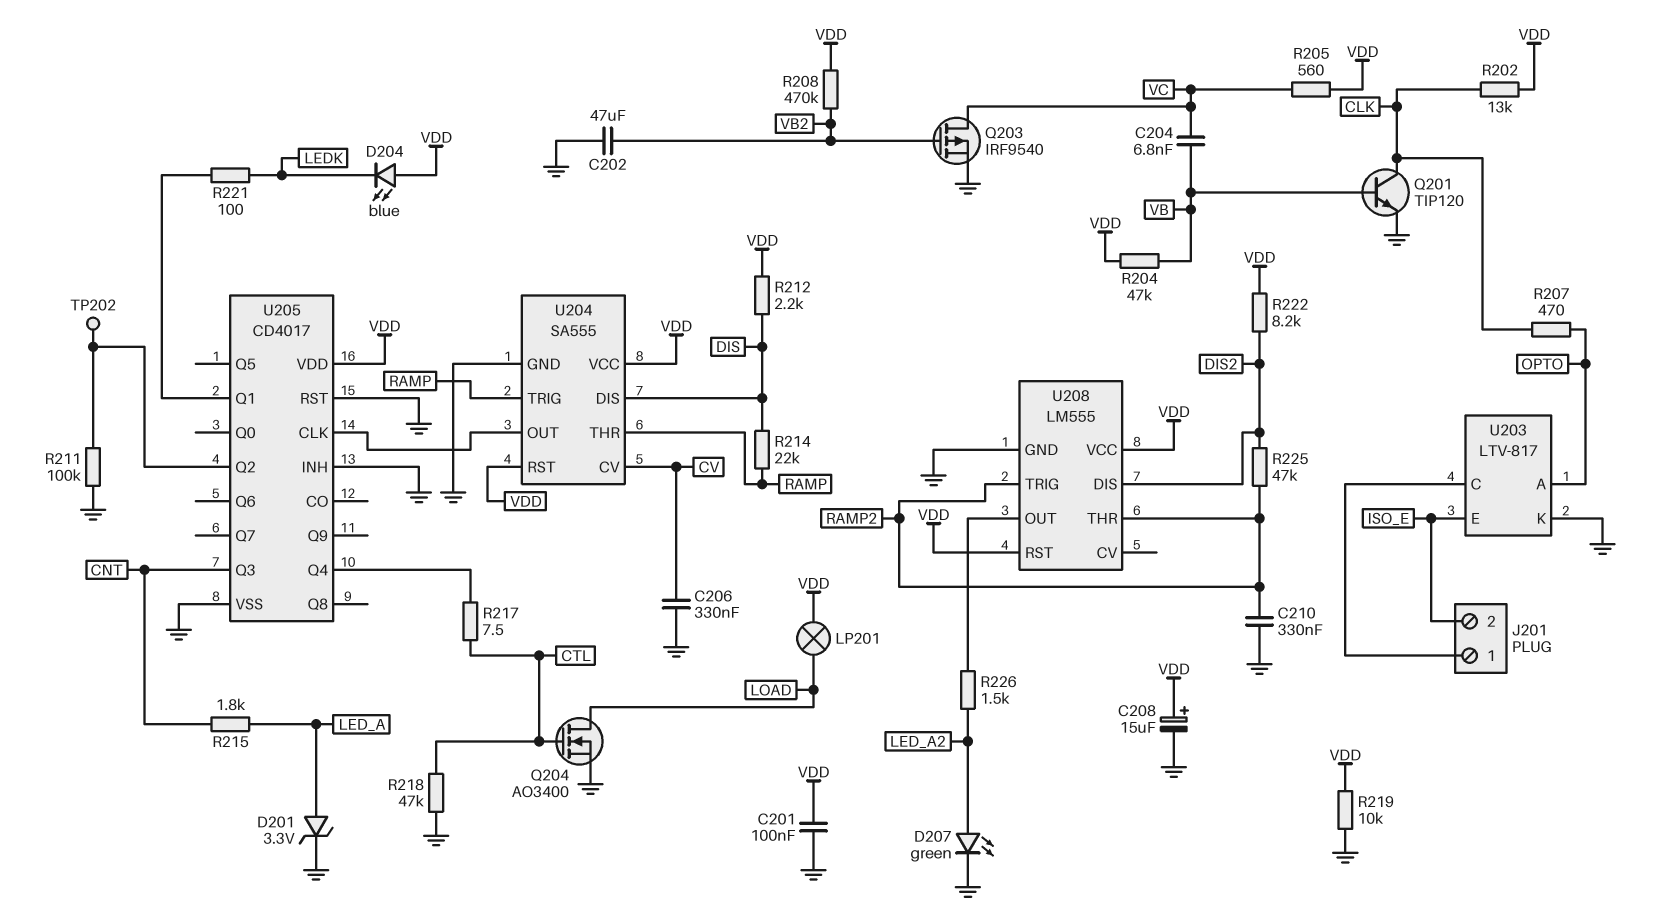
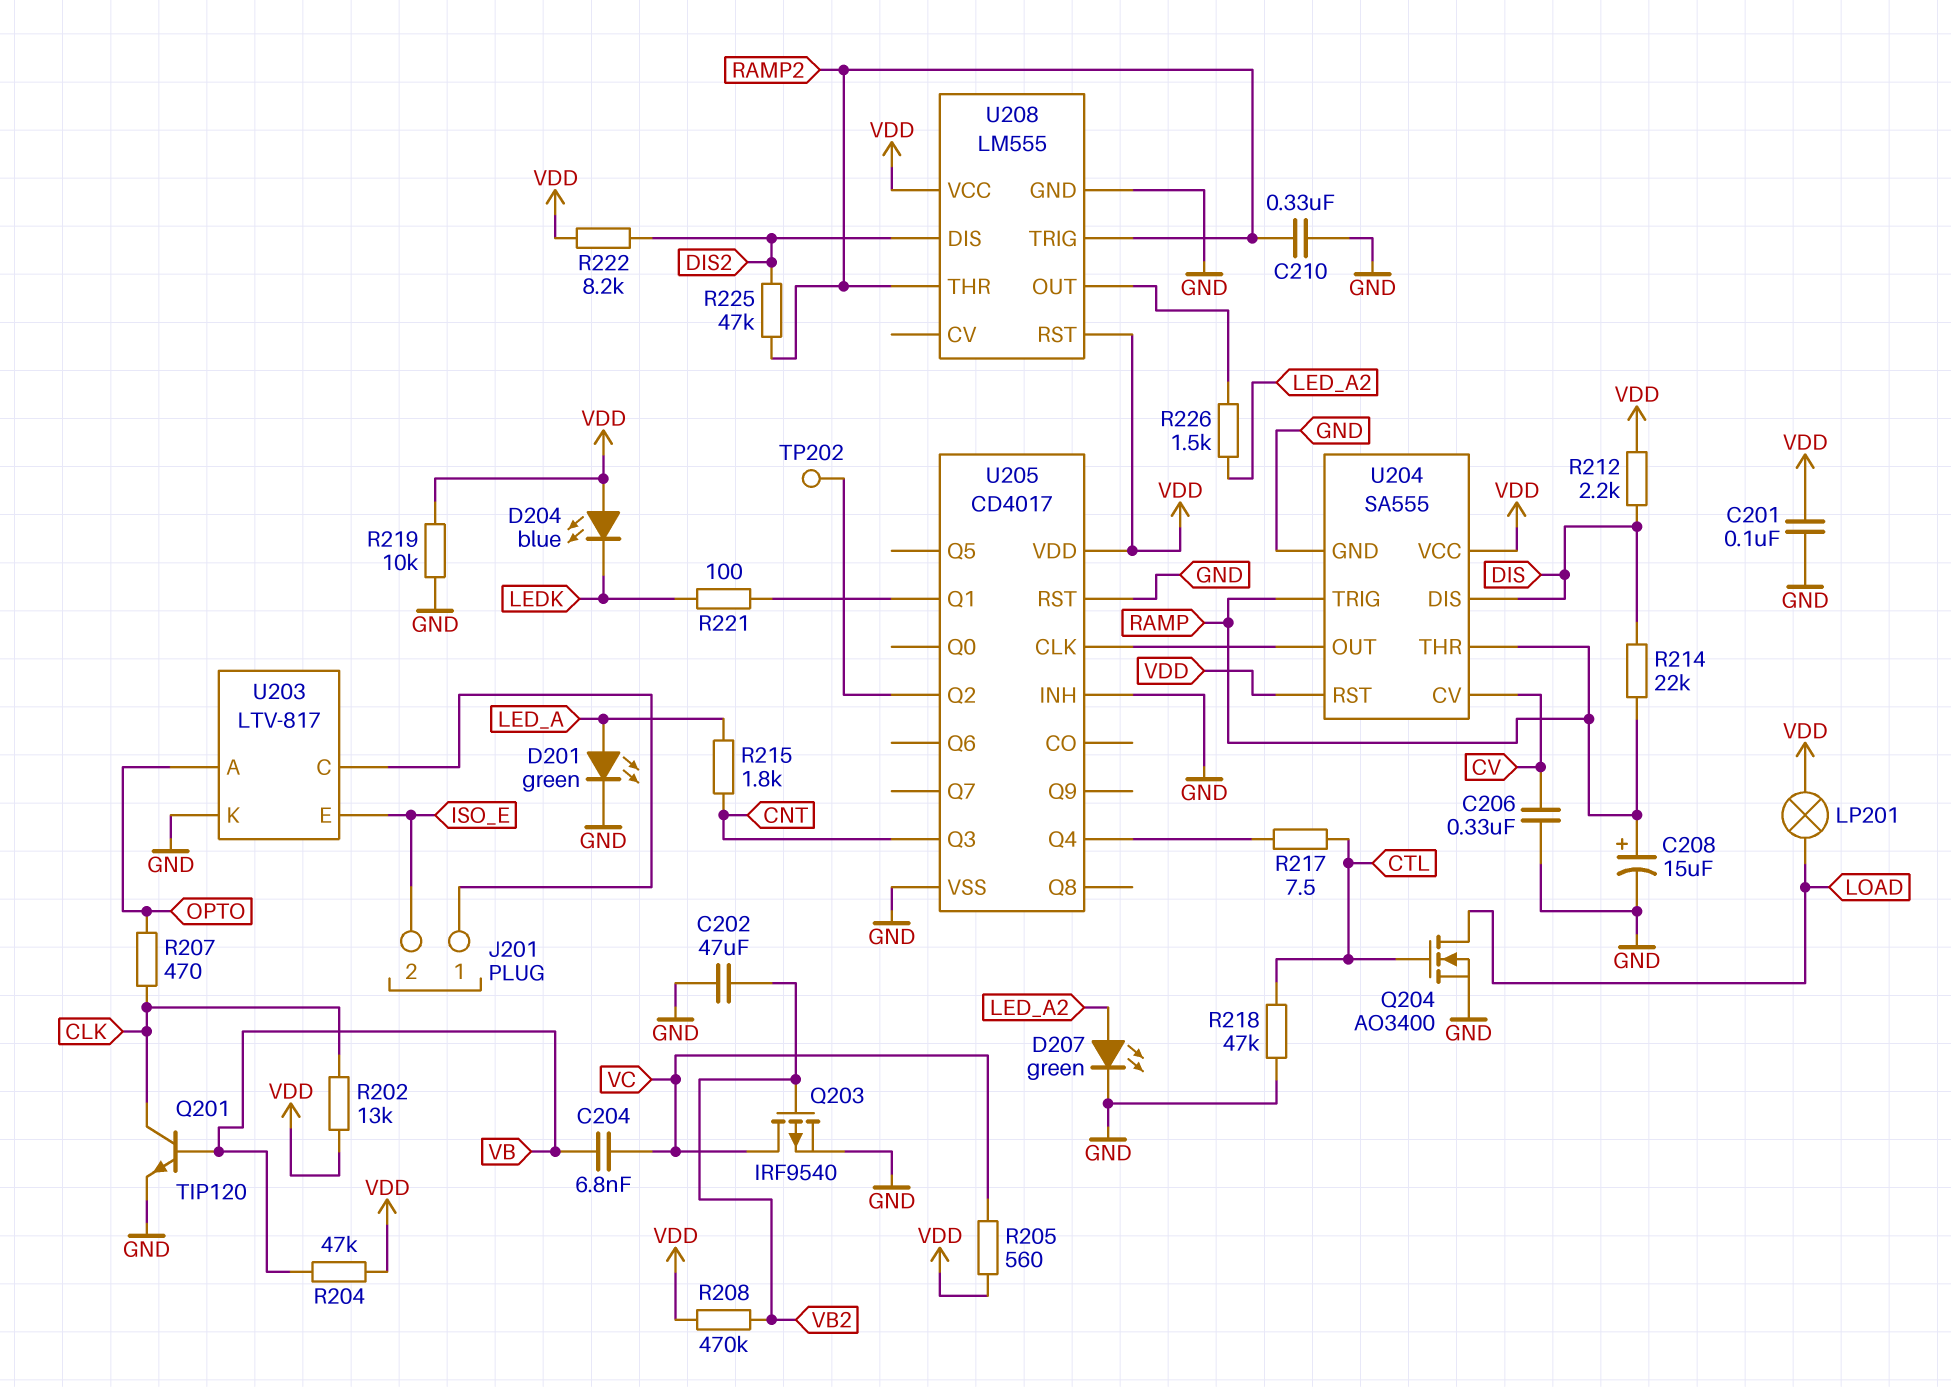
C208: 15uF (plus VDD, minus GND) -> 15uF (plus RAMP, minus GND)
D201: zener 3.3V (A LED_A, K GND) -> LED green (A LED_A, K GND)
R211: 100k (GND, U205/Q2) -> none

